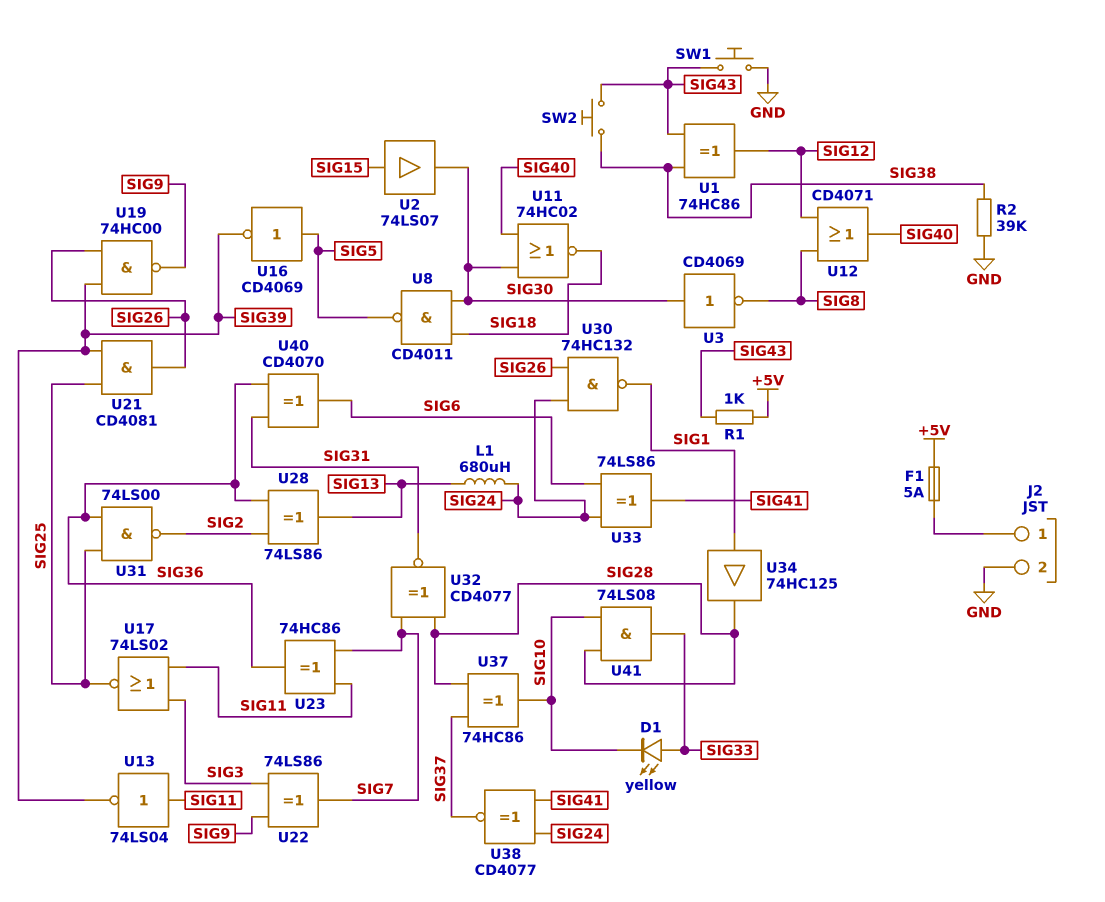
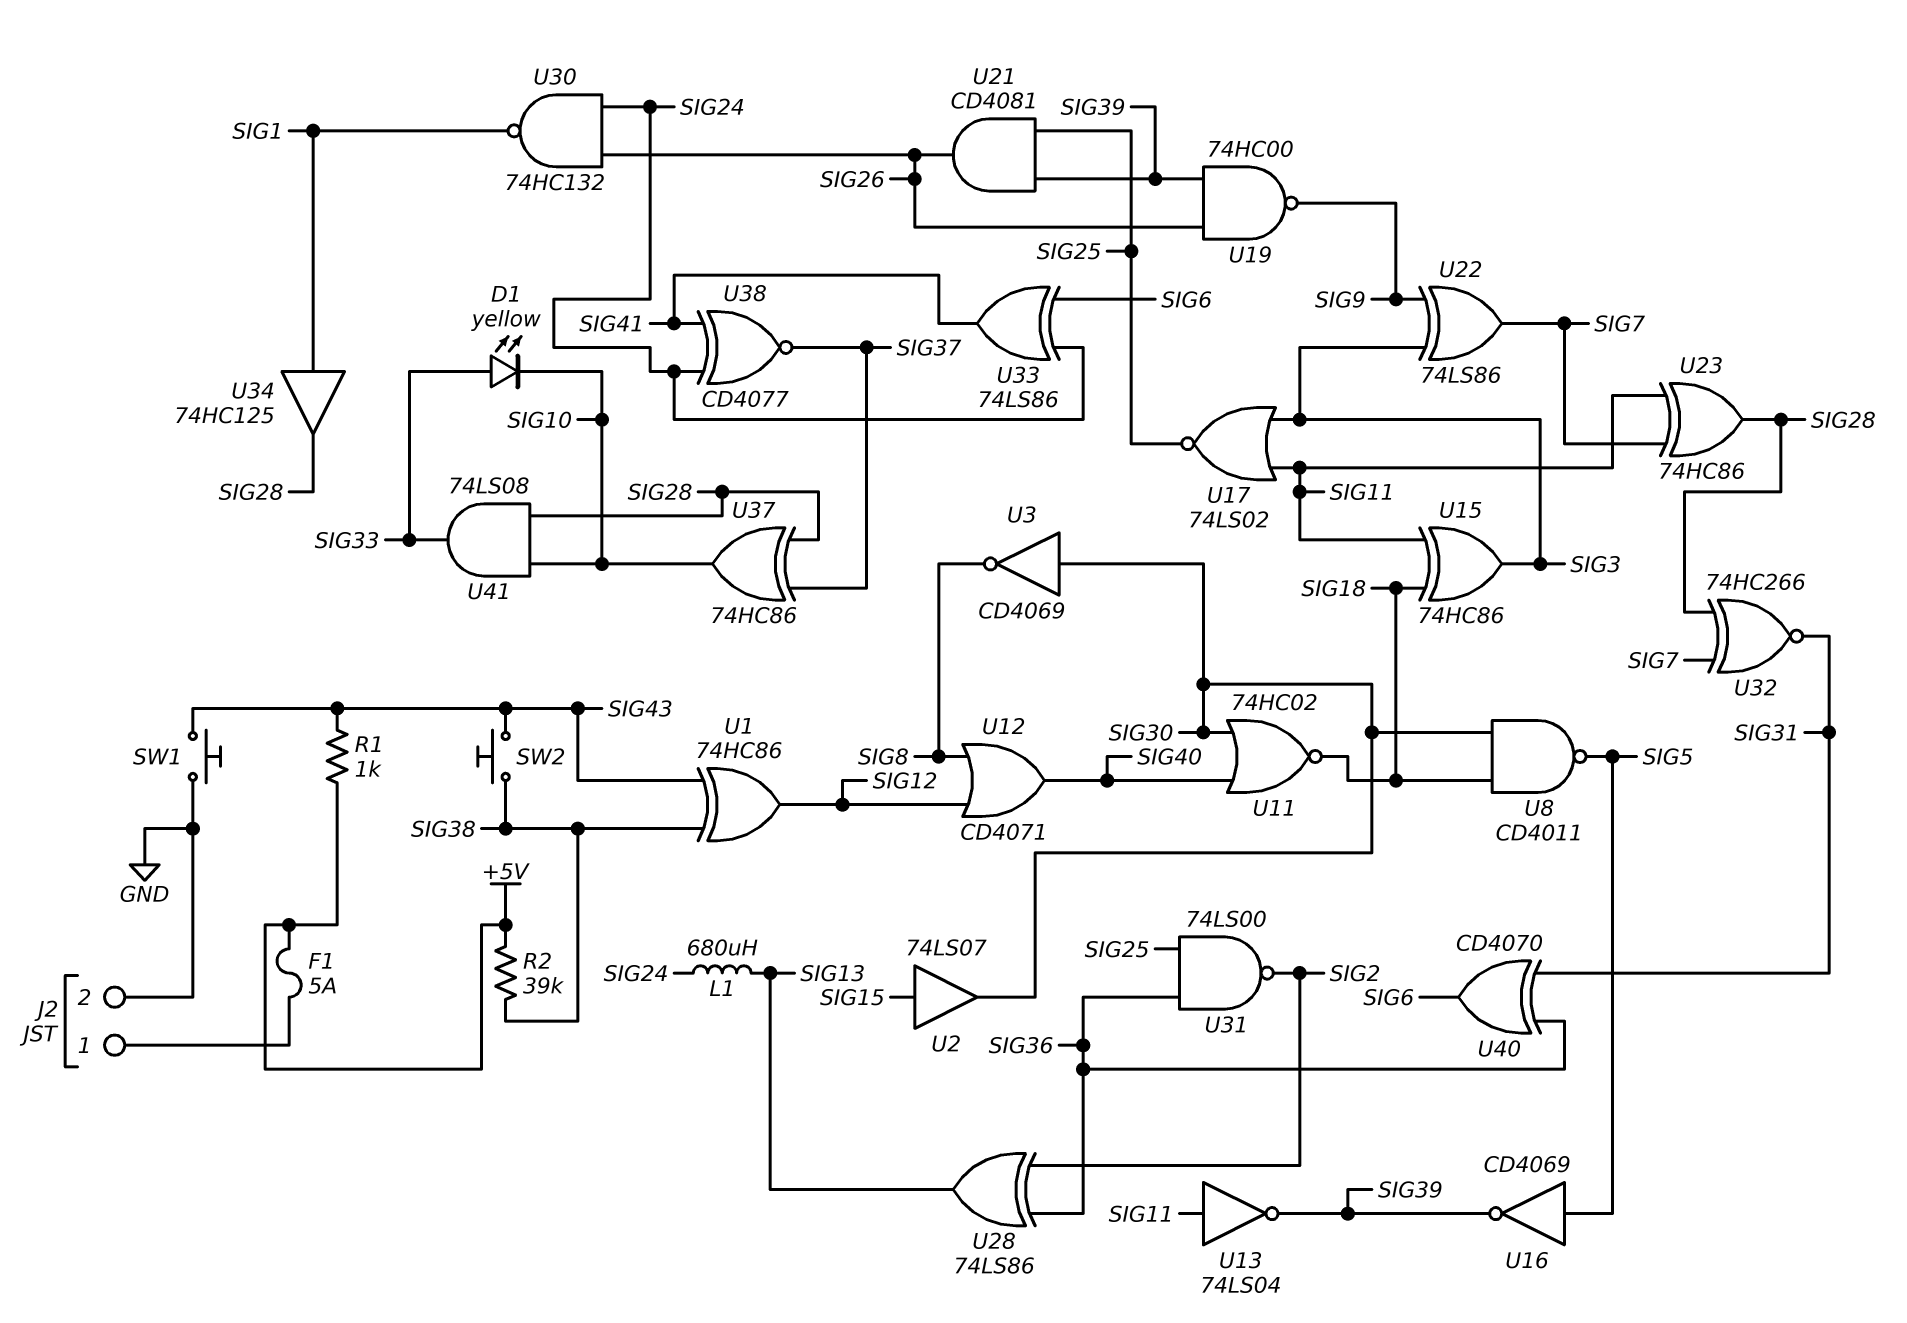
R2: 39k (GND, SIG38) -> 39k (+5V, SIG38)
U15: none -> XOR 74HC86 (in SIG11, in SIG18, out SIG3)
U23: XOR 74HC86 (in SIG7, in SIG11, out SIG36) -> XOR 74HC86 (in SIG7, in SIG11, out SIG28)
U32: XNOR CD4077 (in SIG7, in SIG28, out SIG31) -> XNOR 74HC266 (in SIG7, in SIG28, out SIG31)

